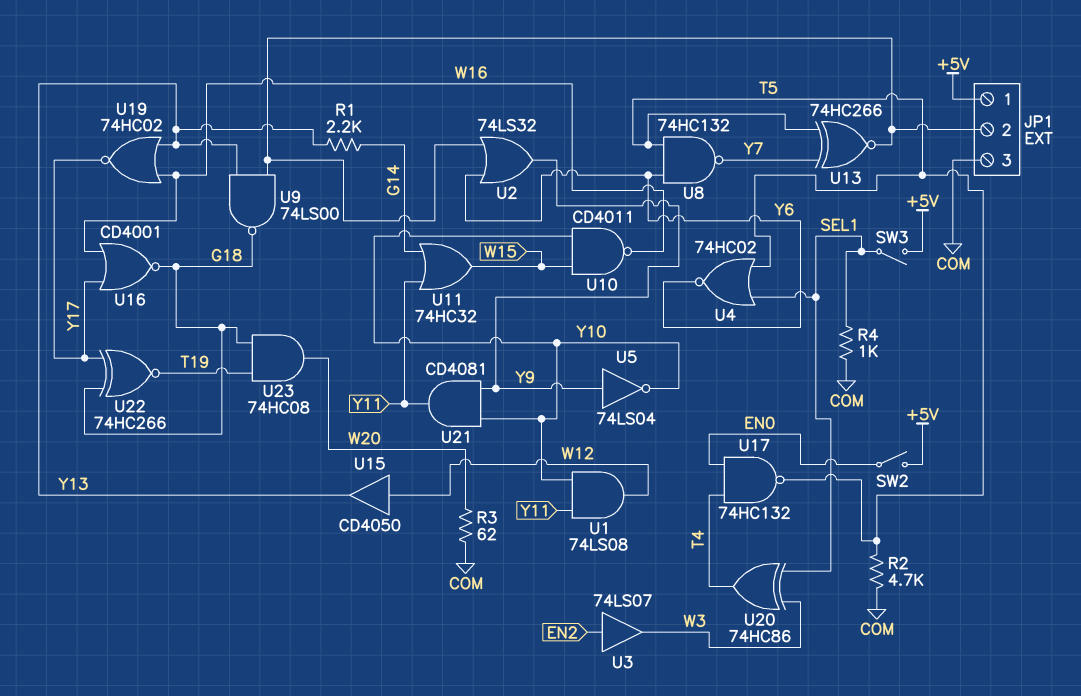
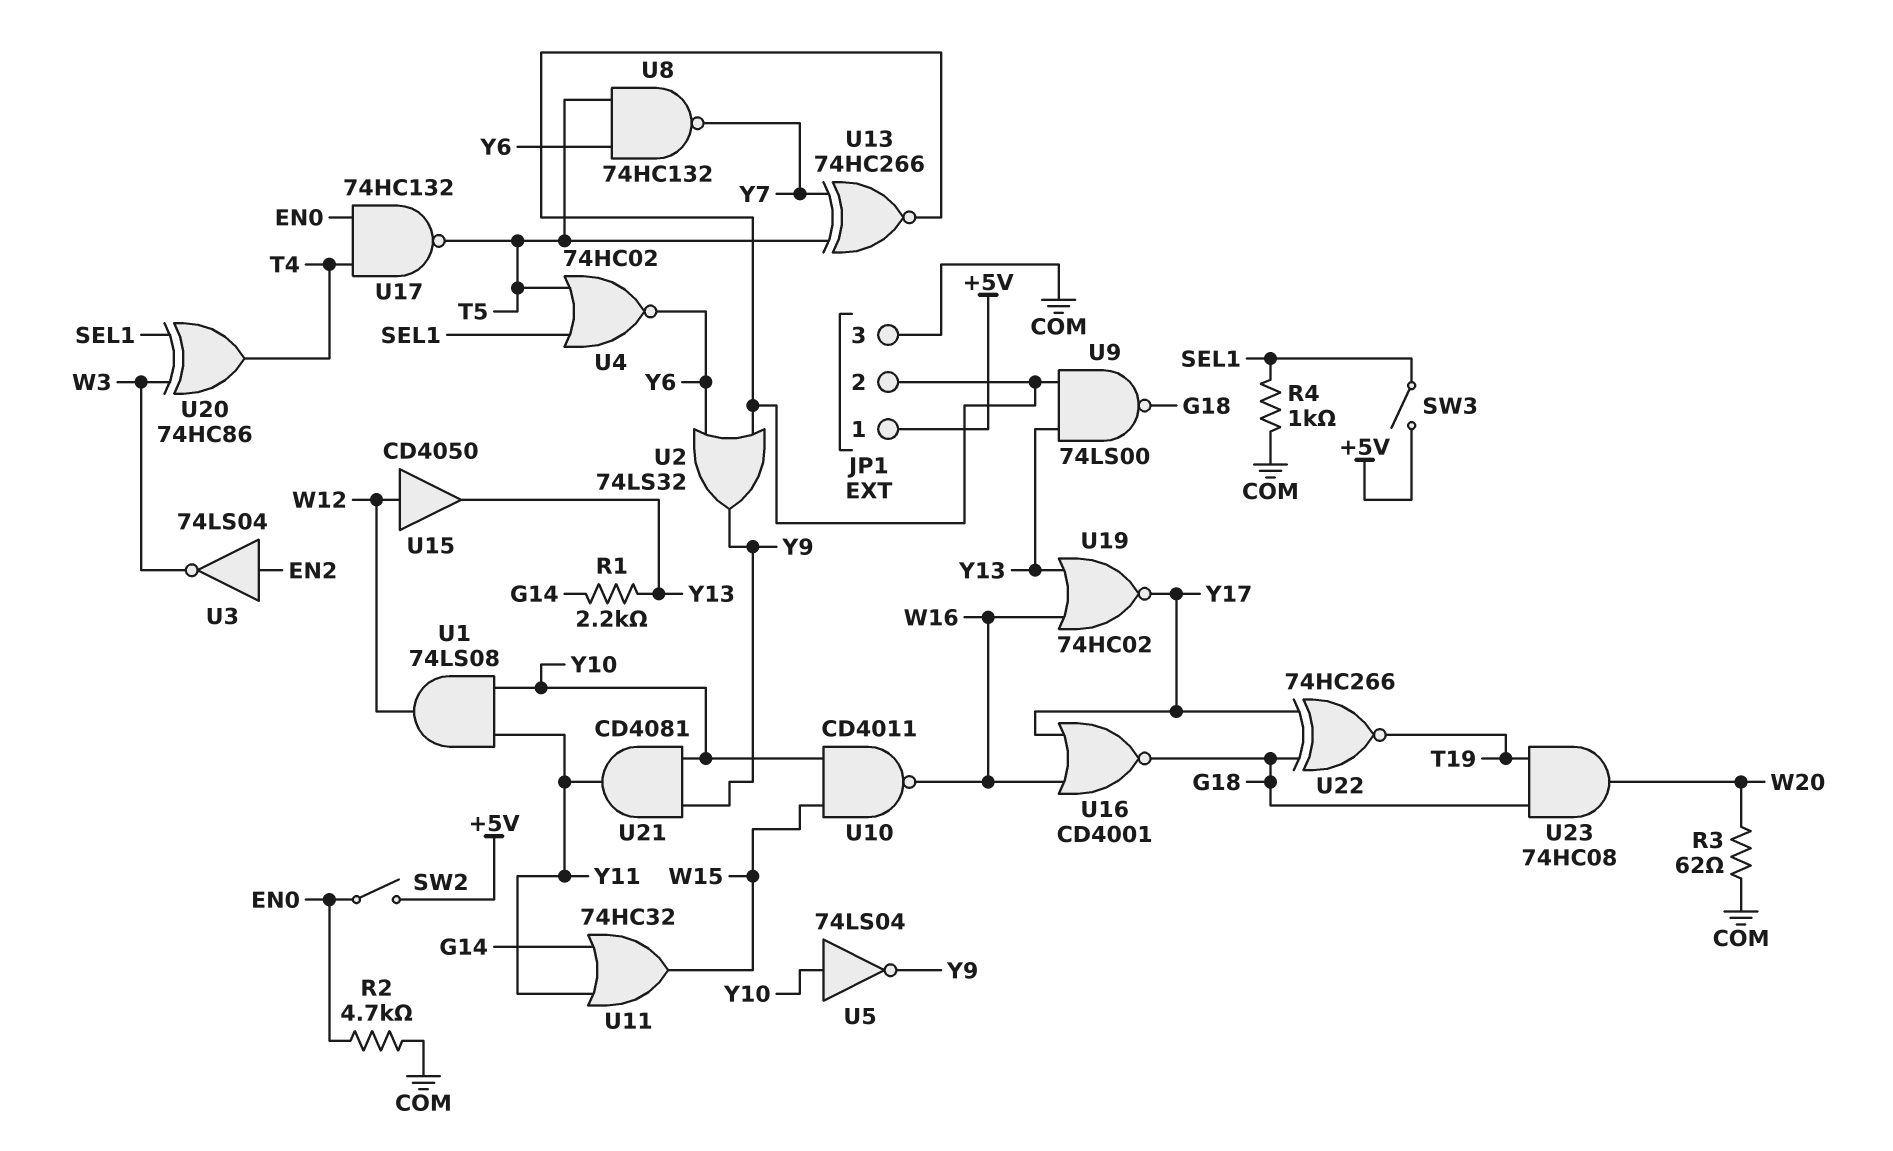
R2: 4.7k (COM, T5) -> 4.7k (COM, EN0)
U3: buffer 74LS07 (in EN2, out W3) -> NOT 74LS04 (in EN2, out W3)
U5: NOT 74LS04 (in Y9, out Y10) -> NOT 74LS04 (in Y10, out Y9)

